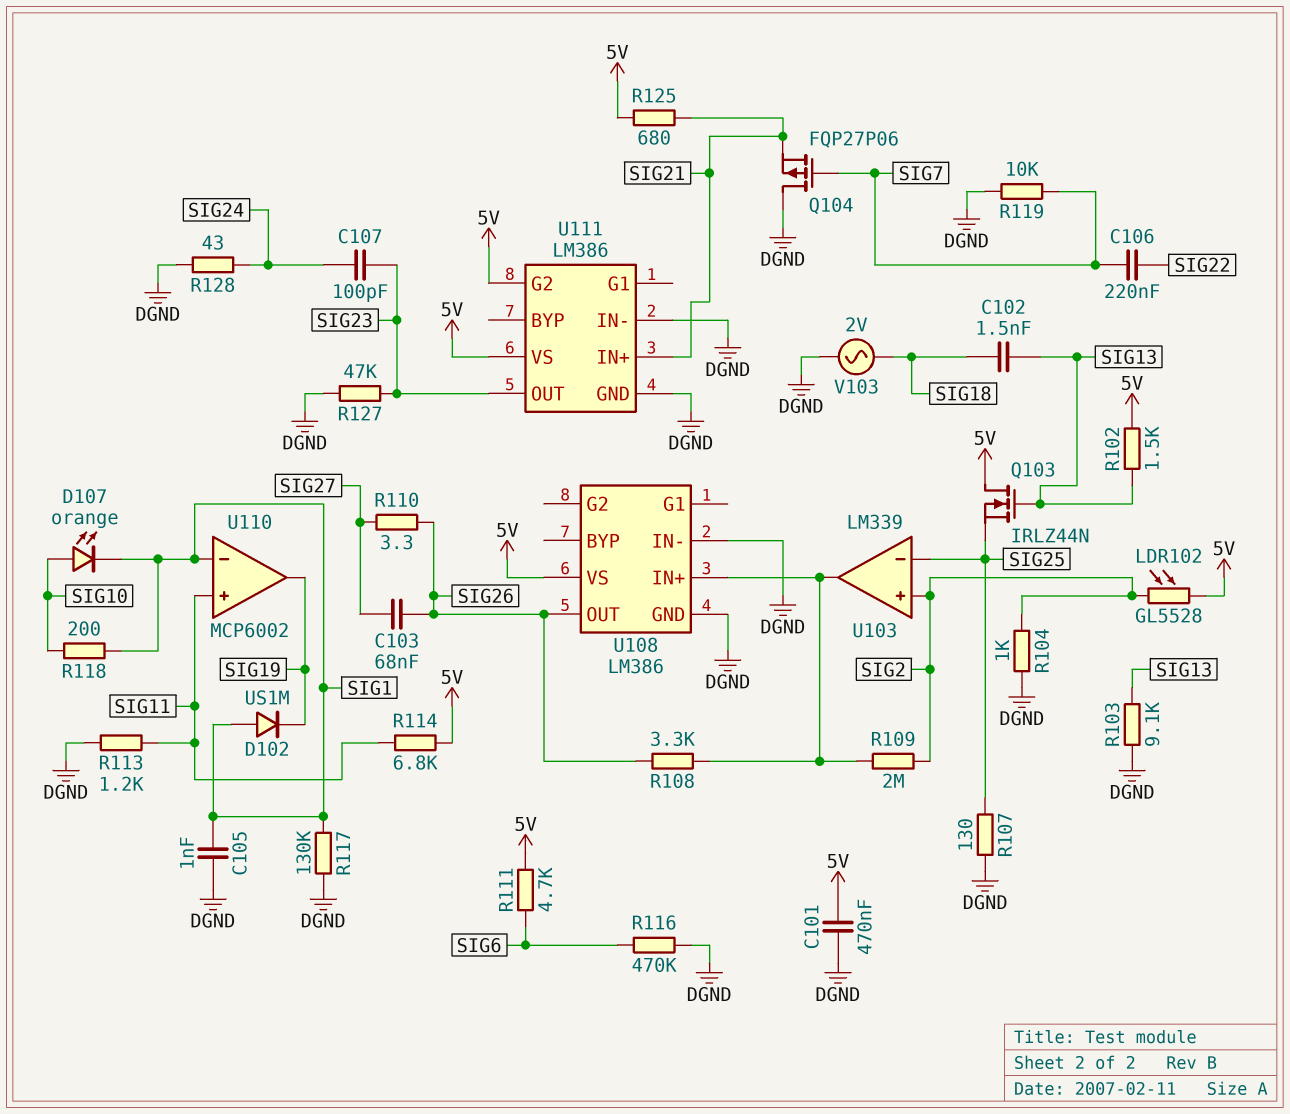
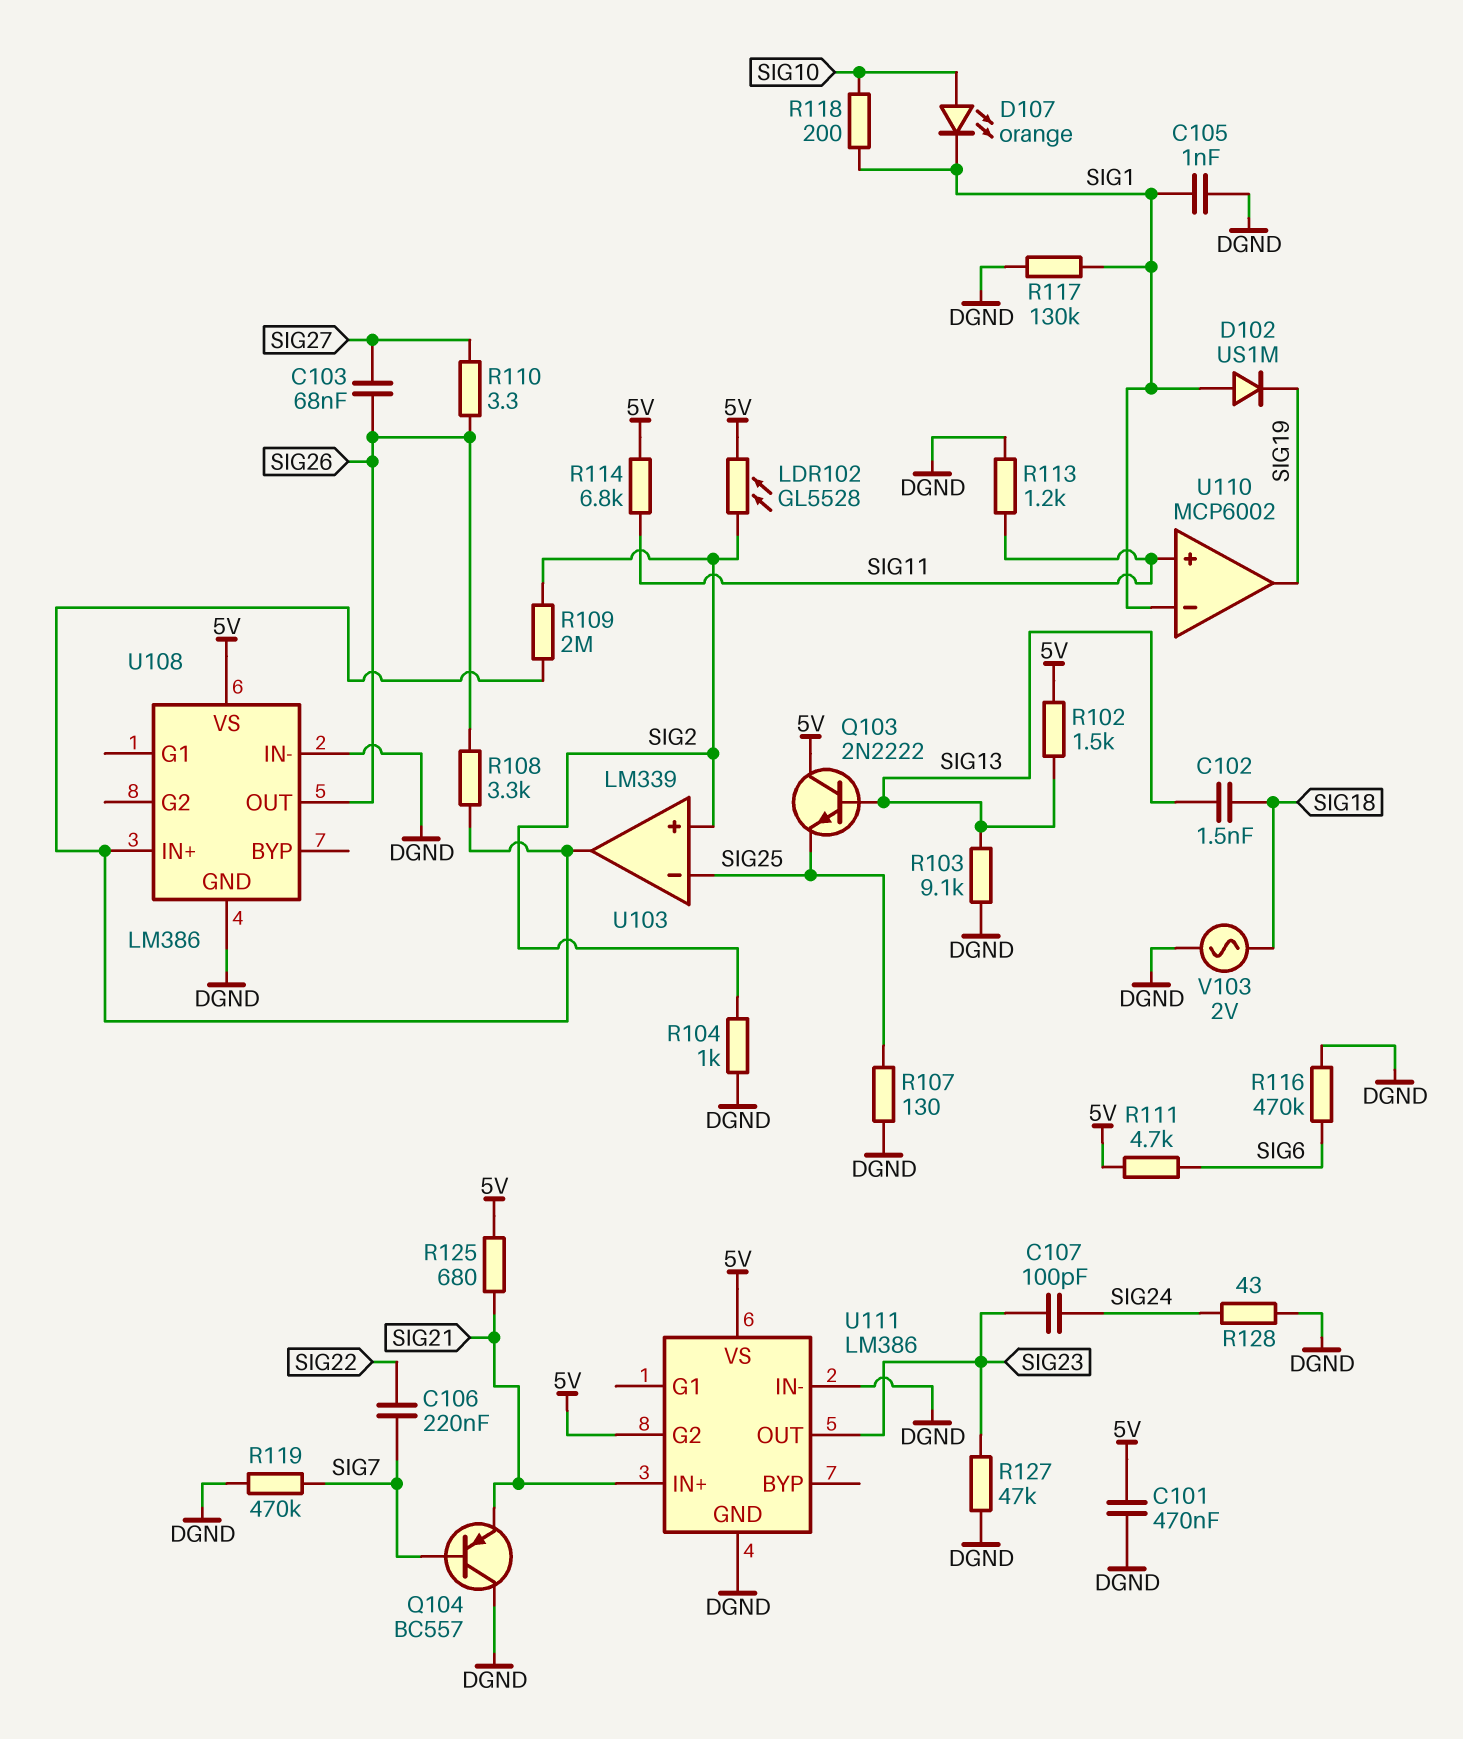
Q103: NMOS IRLZ44N (G SIG13, D 5V, S SIG25) -> NPN 2N2222 (B SIG13, C 5V, E SIG25)
Q104: PMOS FQP27P06 (G SIG7, D DGND, S SIG21) -> PNP BC557 (B SIG7, C DGND, E SIG21)
R119: 10k (DGND, SIG7) -> 470k (DGND, SIG7)

